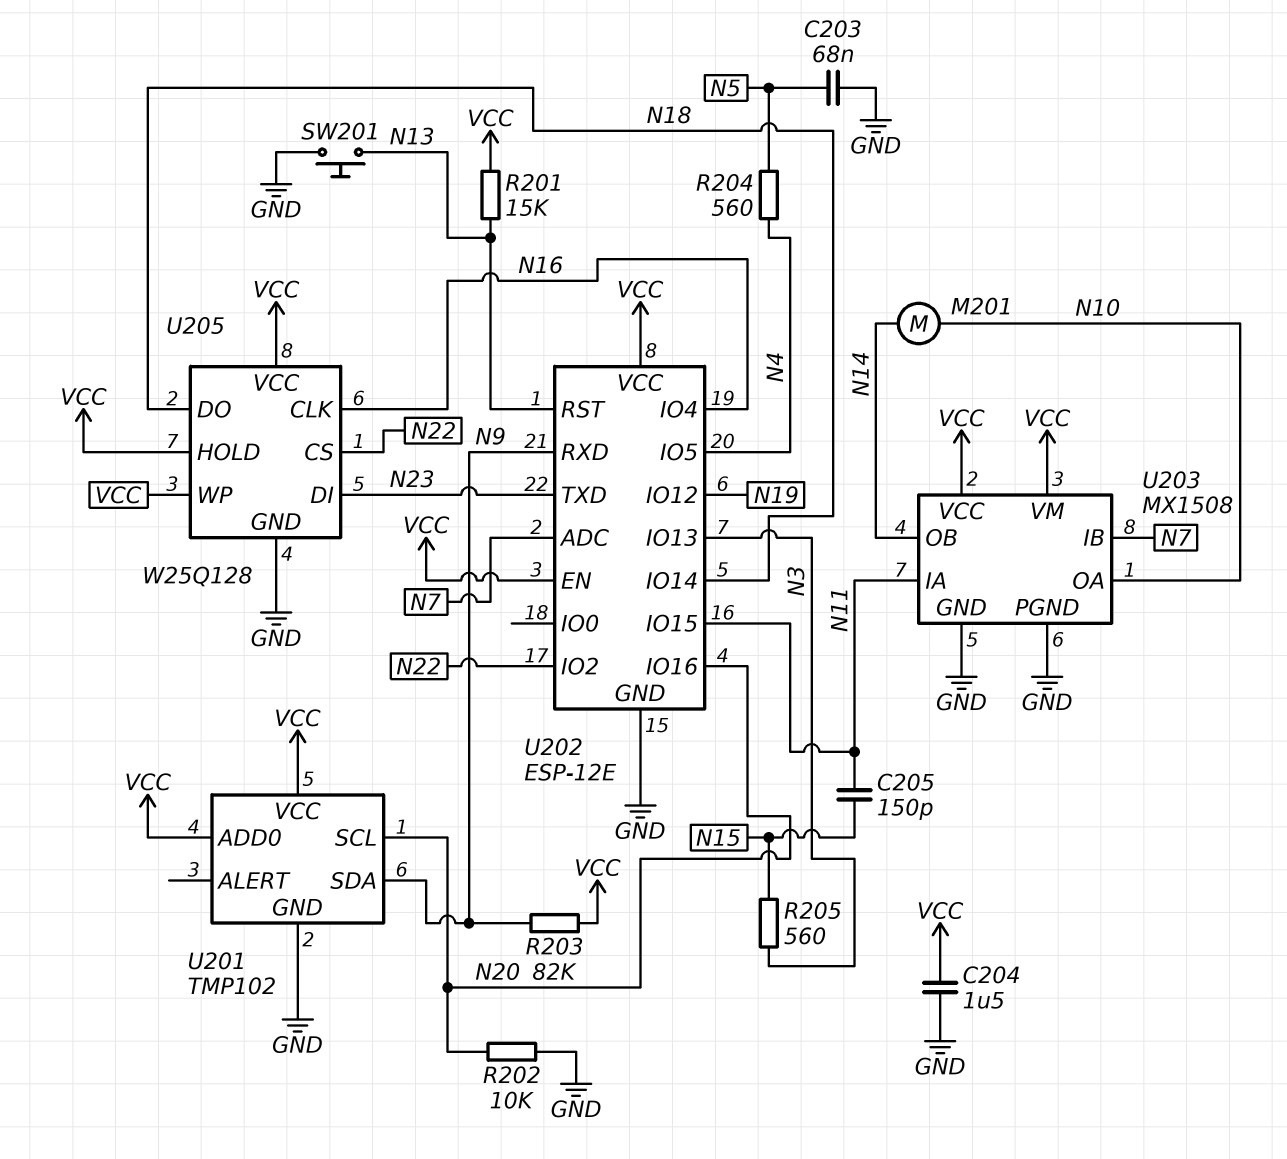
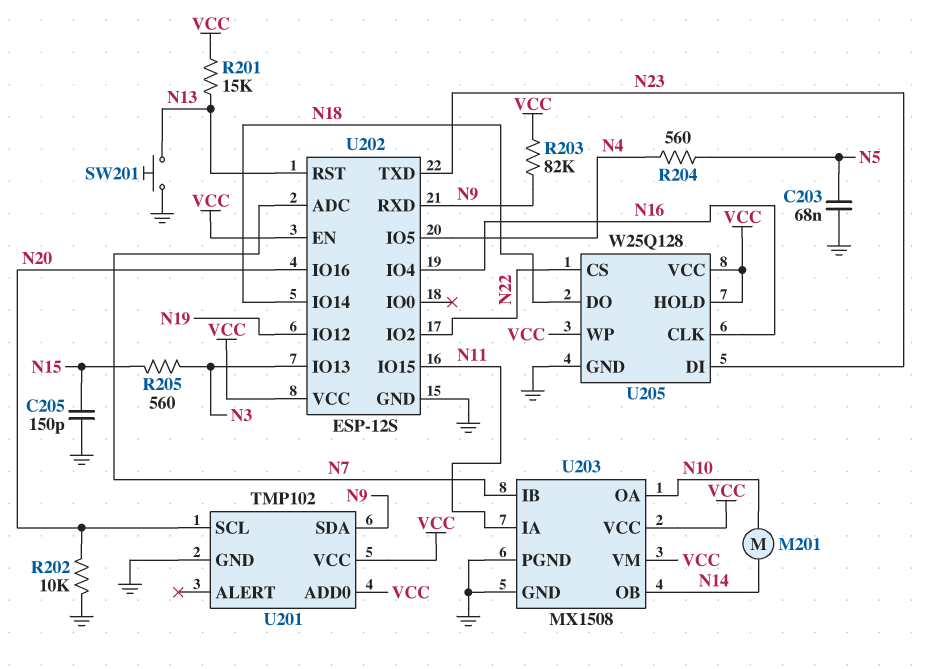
C204: 1.5uF (GND, VCC) -> none
C205: 150pF (N11, N15) -> 150pF (GND, N15)
U202: ESP-12E -> ESP-12S

